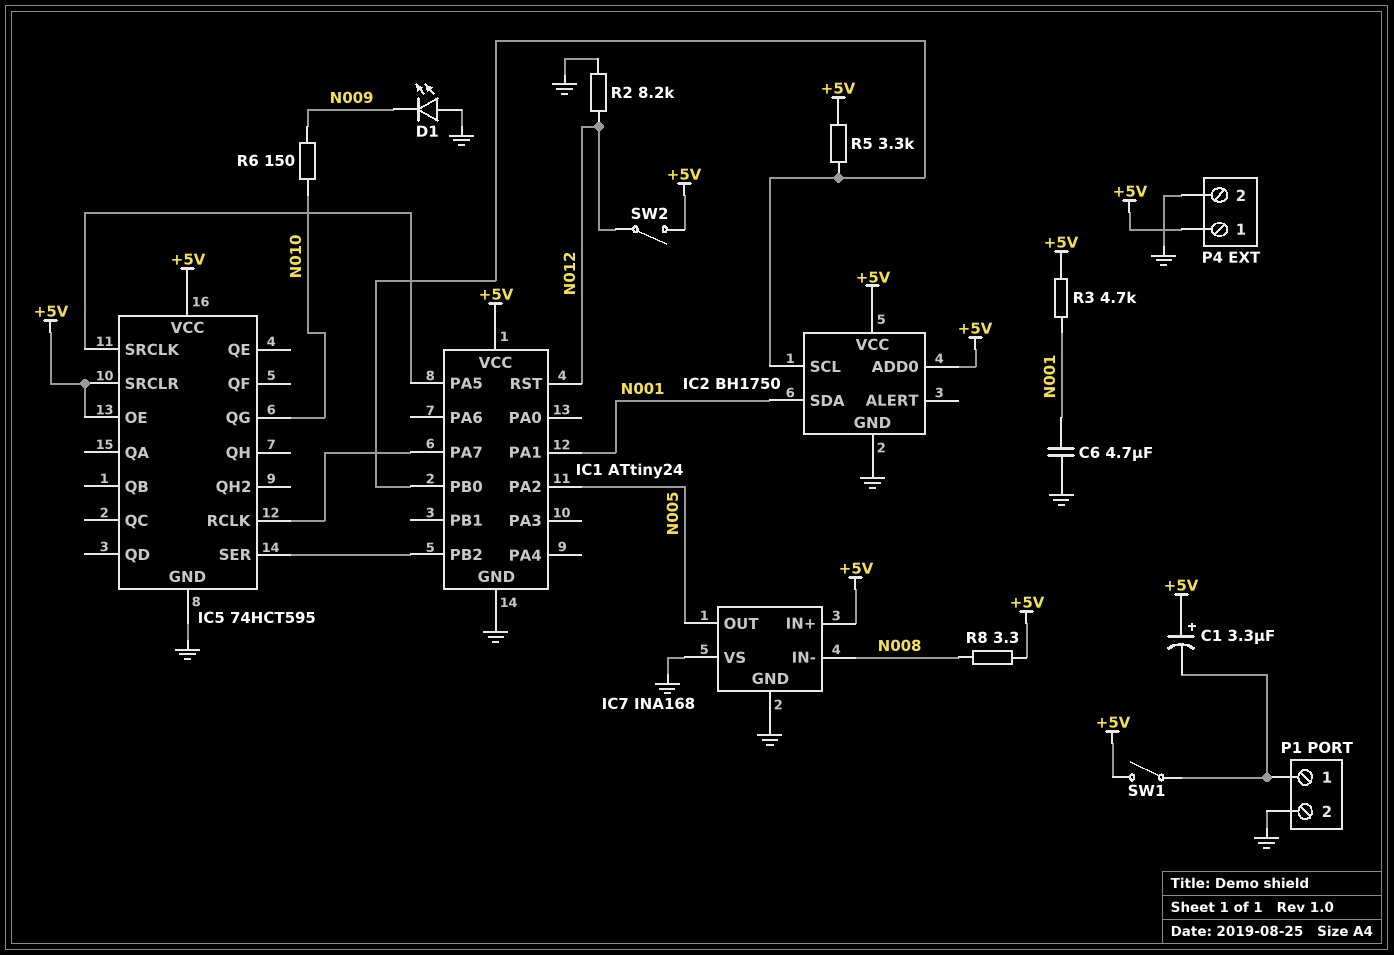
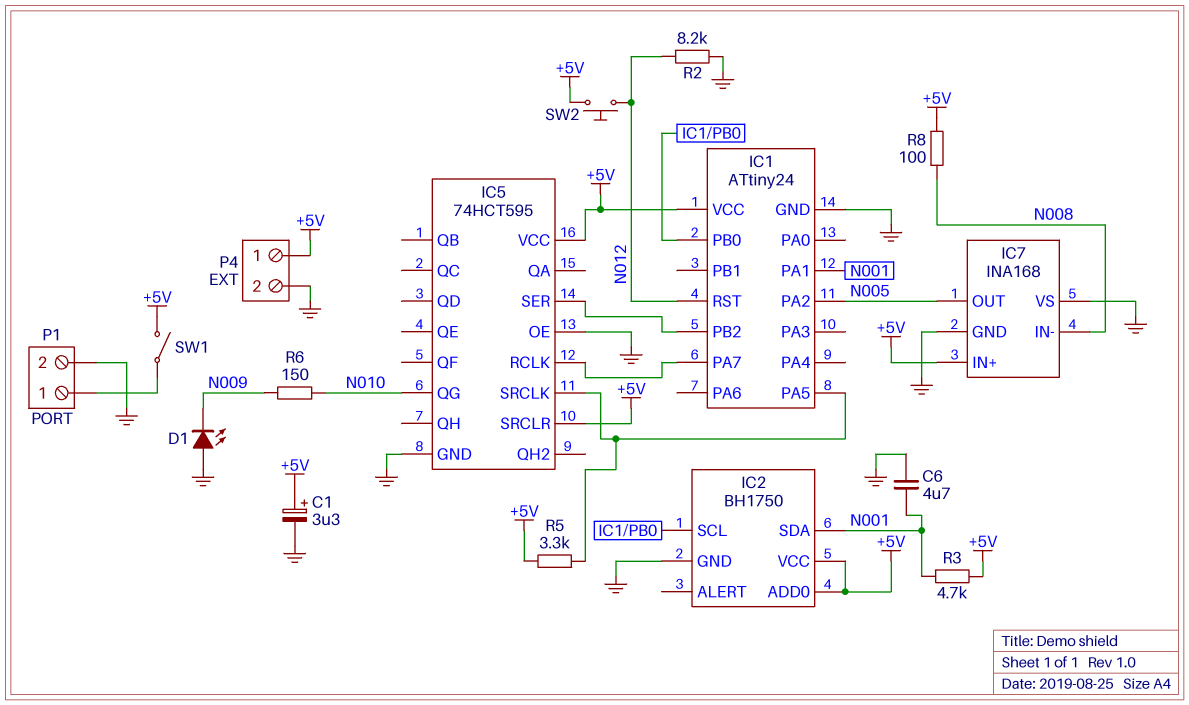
C1: 3.3uF (plus +5V, minus P1/1) -> 3.3uF (plus +5V, minus GND)
IC5 pin OE: +5V -> GND
R5: 3.3k (+5V, IC1/PB0) -> 3.3k (+5V, IC1/PA5)
R8: 3.3 (+5V, N008) -> 100 (+5V, N008)
SW2: switch (+5V, N012) -> button (+5V, N012)

